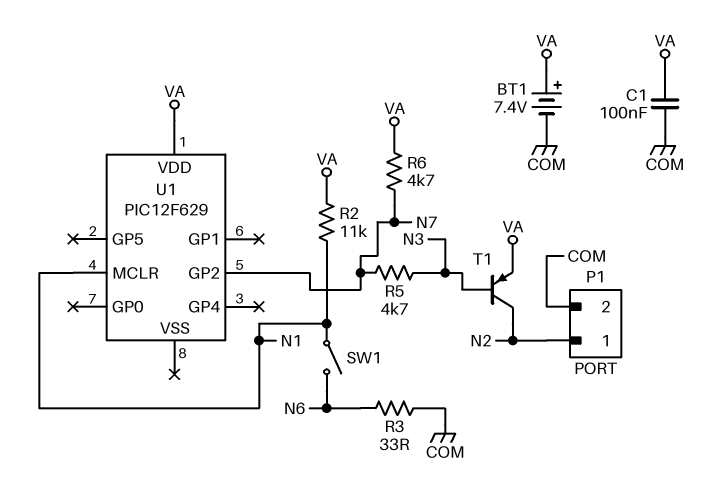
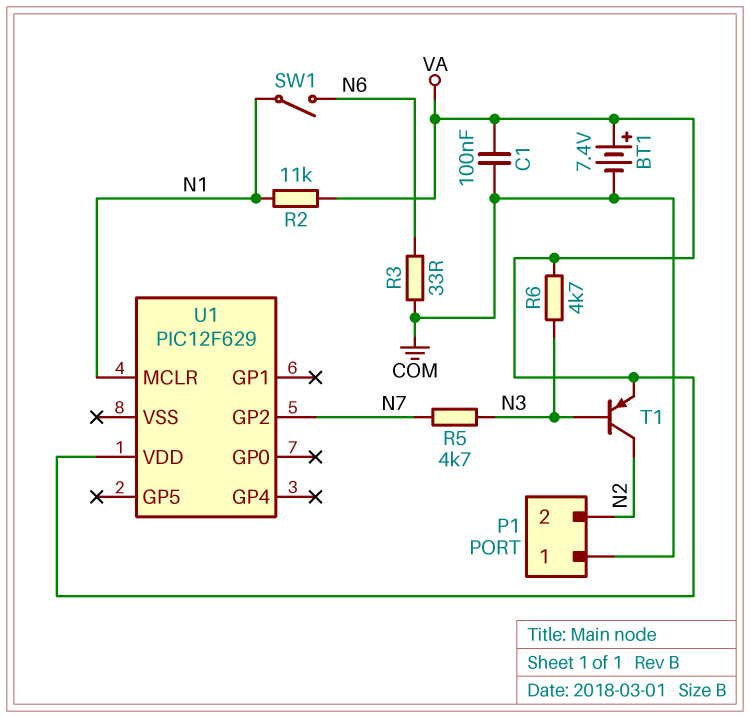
P1 pin 1: N2 -> COM
P1 pin 2: COM -> N2
R6: 4.7k (N7, VA) -> 4.7k (N3, VA)

